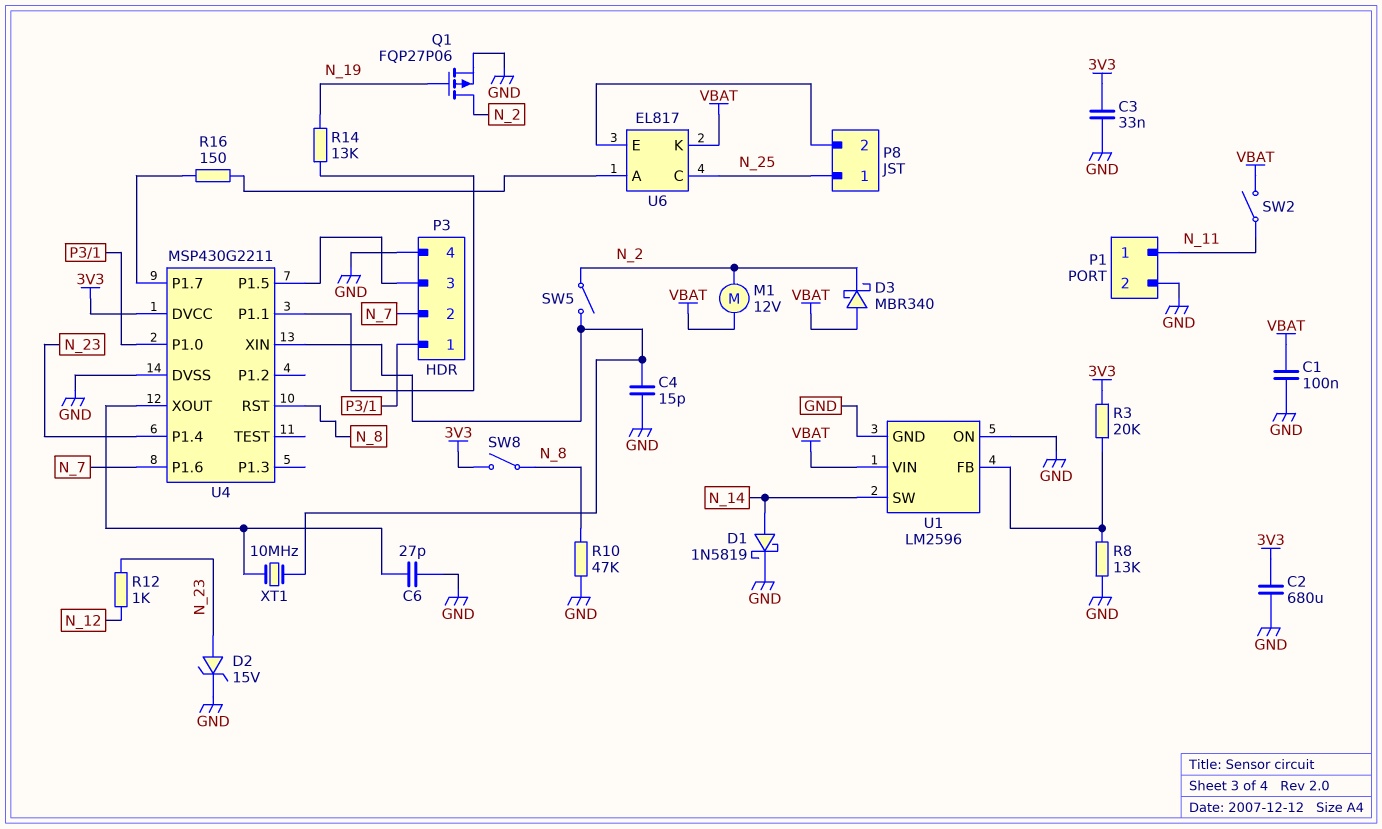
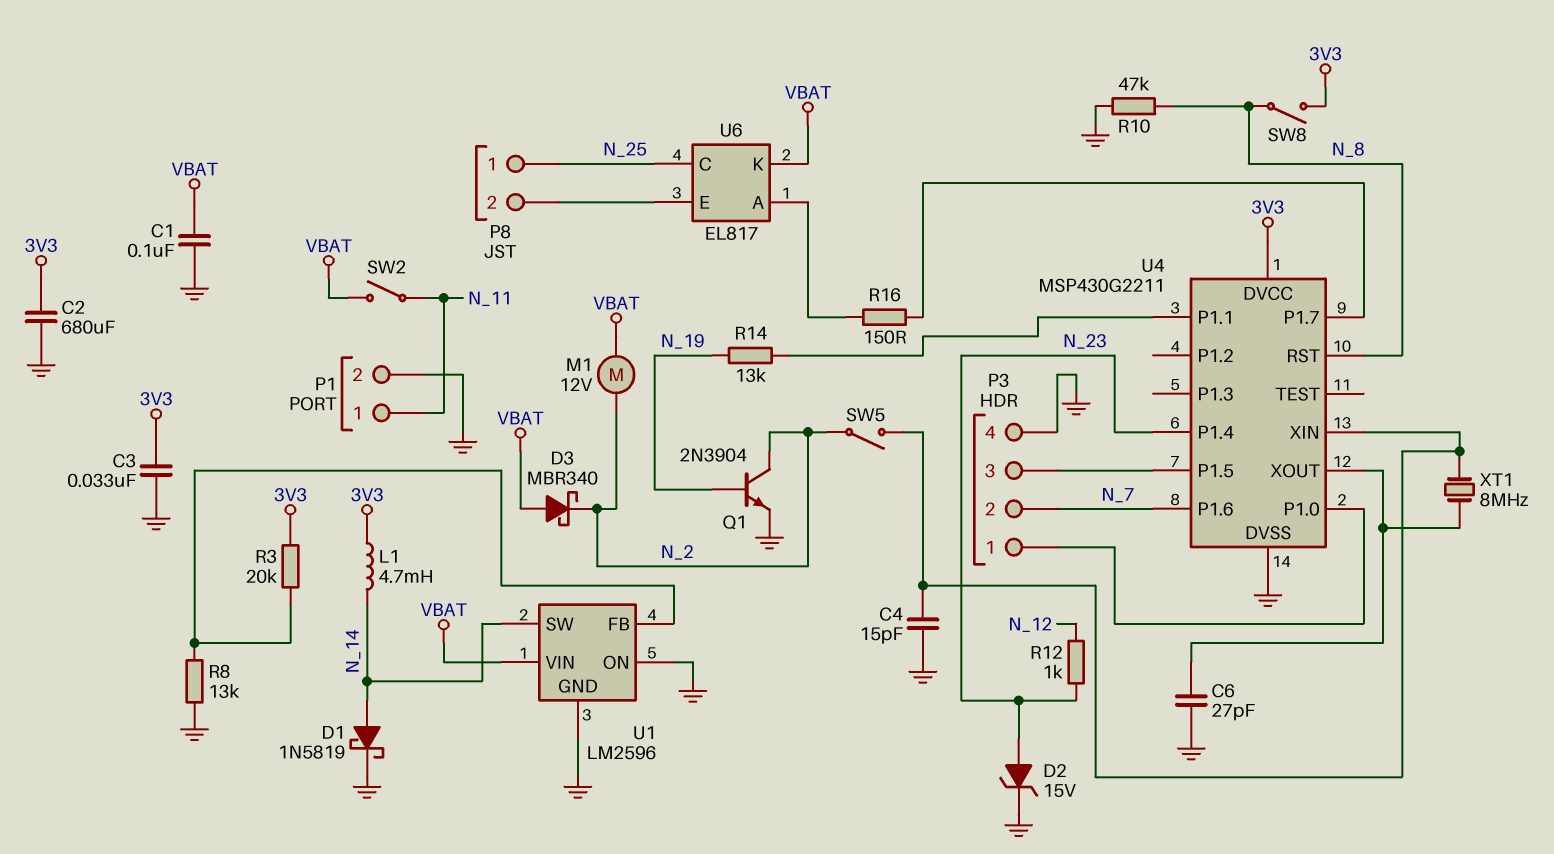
L1: none -> 4.7mH (3V3, N_14)
Q1: PMOS FQP27P06 (G N_19, D N_2, S GND) -> NPN 2N3904 (B N_19, C N_2, E GND)
XT1: 10MHz (U4/XIN, U4/XOUT) -> 8MHz (U4/XIN, U4/XOUT)

